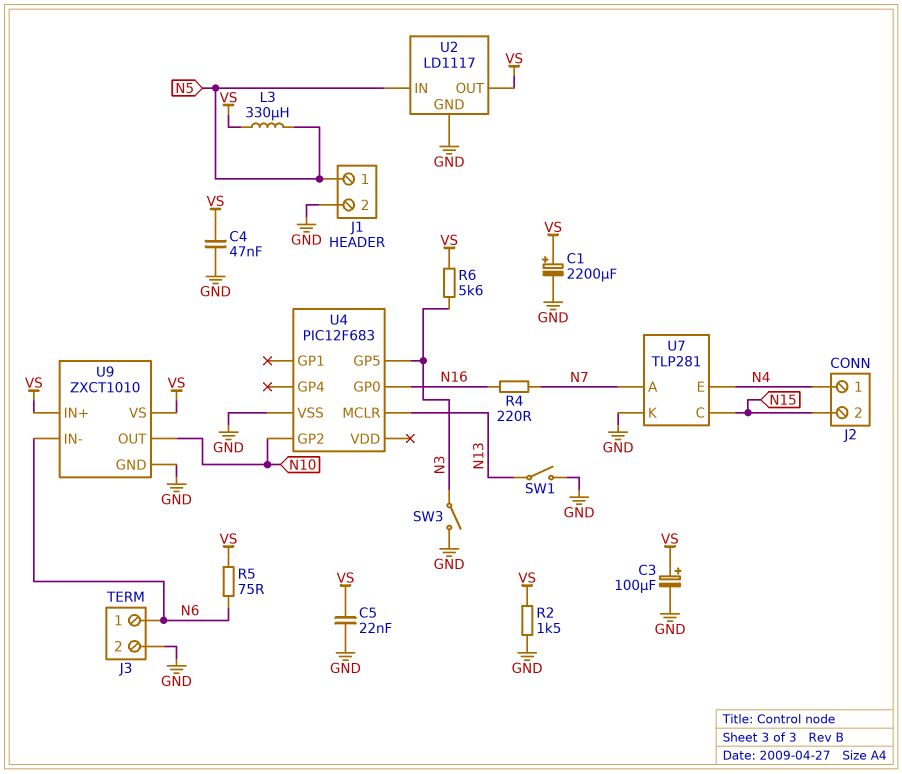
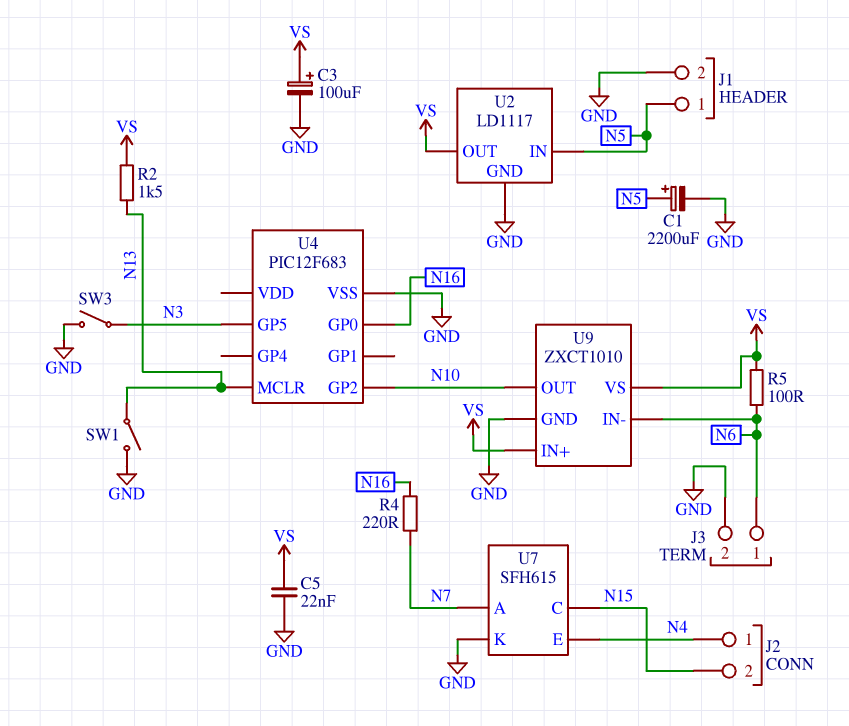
C1: 2200uF (plus VS, minus GND) -> 2200uF (plus N5, minus GND)
C4: 47nF (GND, VS) -> none
L3: 330uH (N5, VS) -> none
R2: 1.5k (GND, VS) -> 1.5k (N13, VS)
R5: 75 (N6, VS) -> 100 (N6, VS)
R6: 5.6k (N3, VS) -> none
U7: TLP281 -> SFH615

